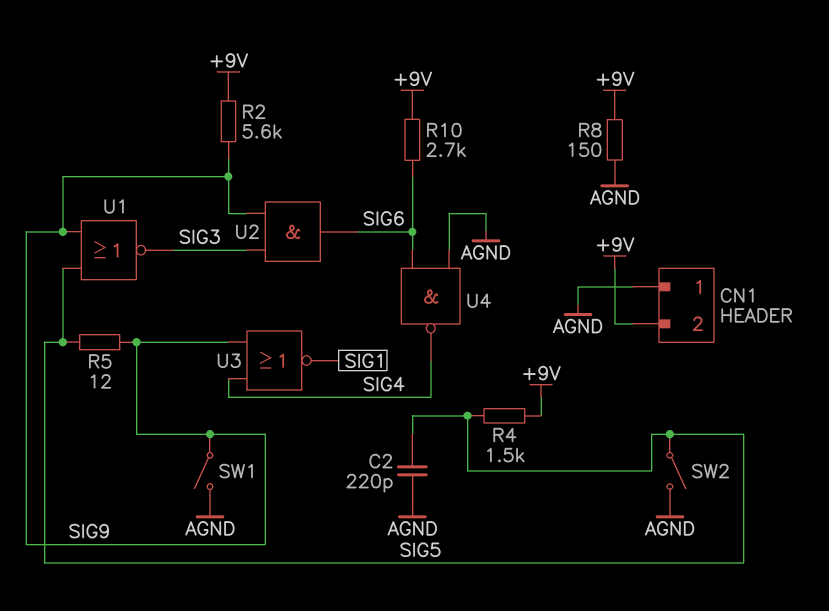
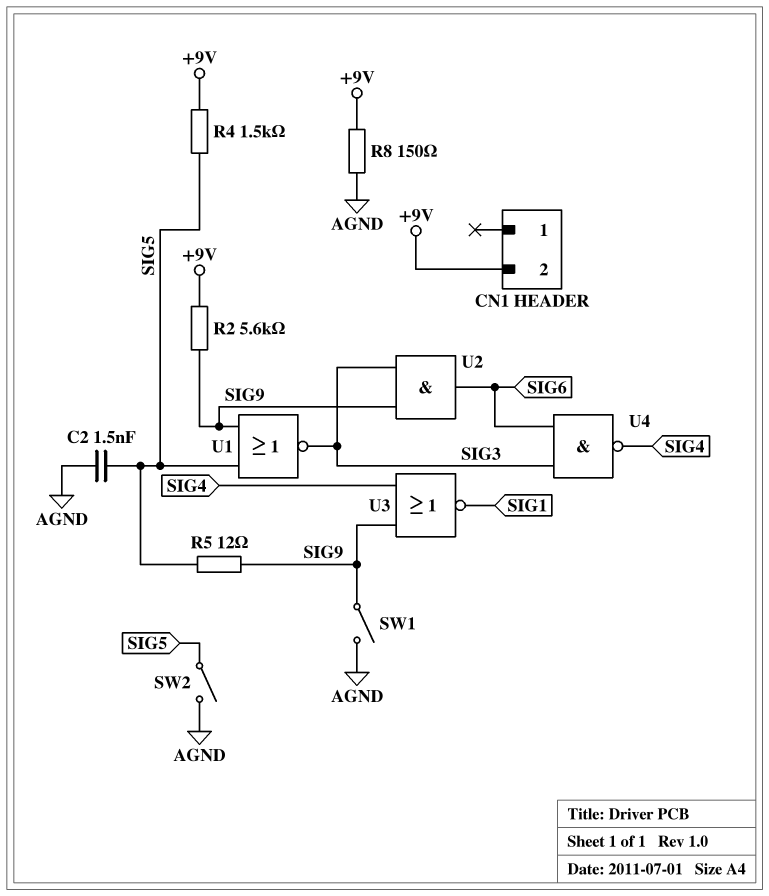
C2: 220pF (AGND, SIG5) -> 1.5nF (AGND, SIG5)
CN1 pin 1: AGND -> none
R10: 2.7k (+9V, SIG6) -> none
U4: NAND (in AGND, in SIG6, out SIG4) -> NAND (in SIG3, in SIG6, out SIG4)

